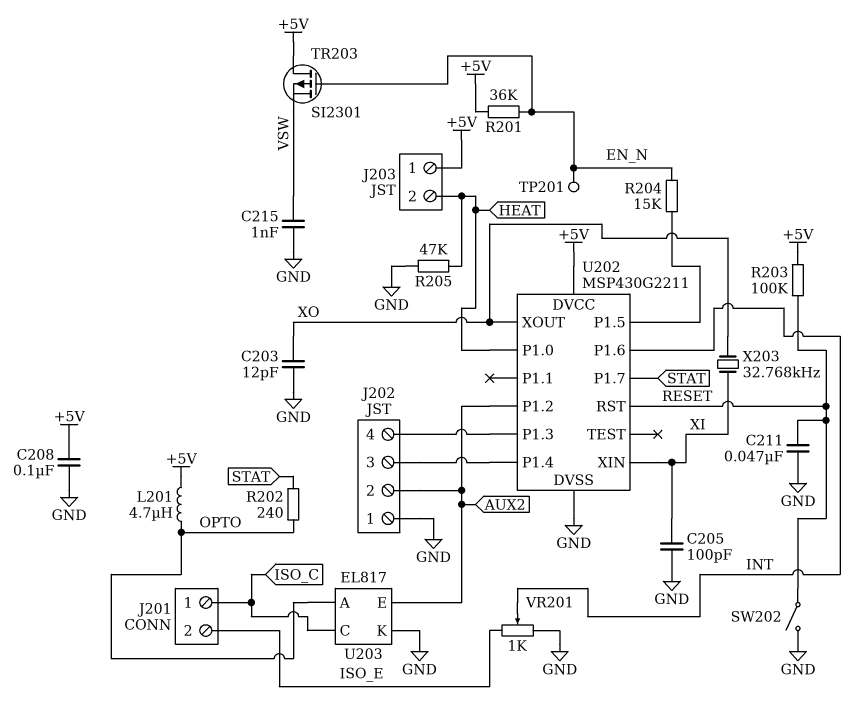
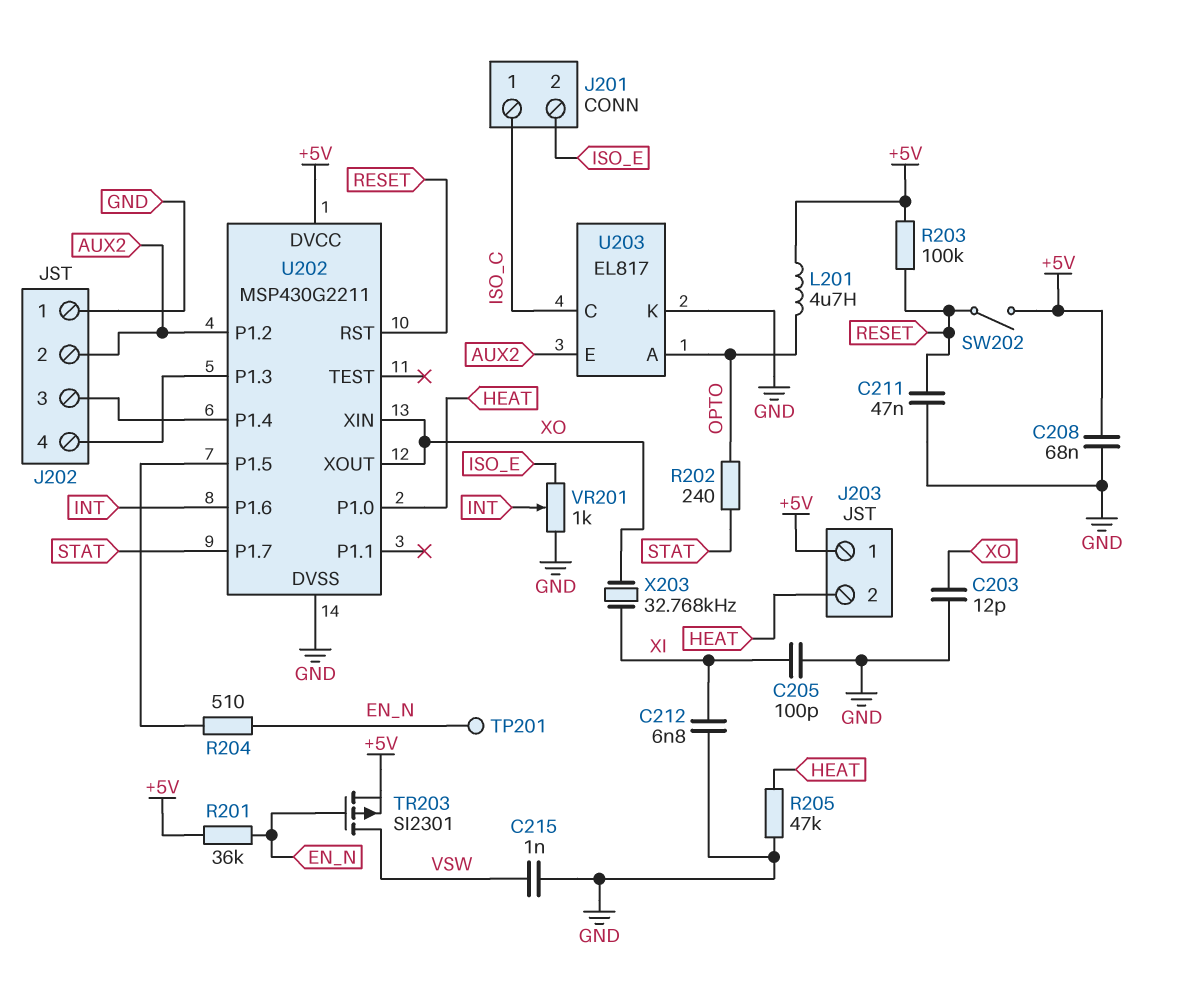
C208: 100nF (+5V, GND) -> 68nF (+5V, GND)
C212: none -> 6.8nF (GND, XI)
R204: 15k (EN_N, U202/P1.5) -> 510 (EN_N, U202/P1.5)
SW202: switch (GND, RESET) -> switch (+5V, RESET)
TR203: PMOS SI2301 (G EN_N, D +5V, S VSW) -> PMOS SI2301 (G EN_N, D VSW, S +5V)
U202 pin XIN: XI -> XO

